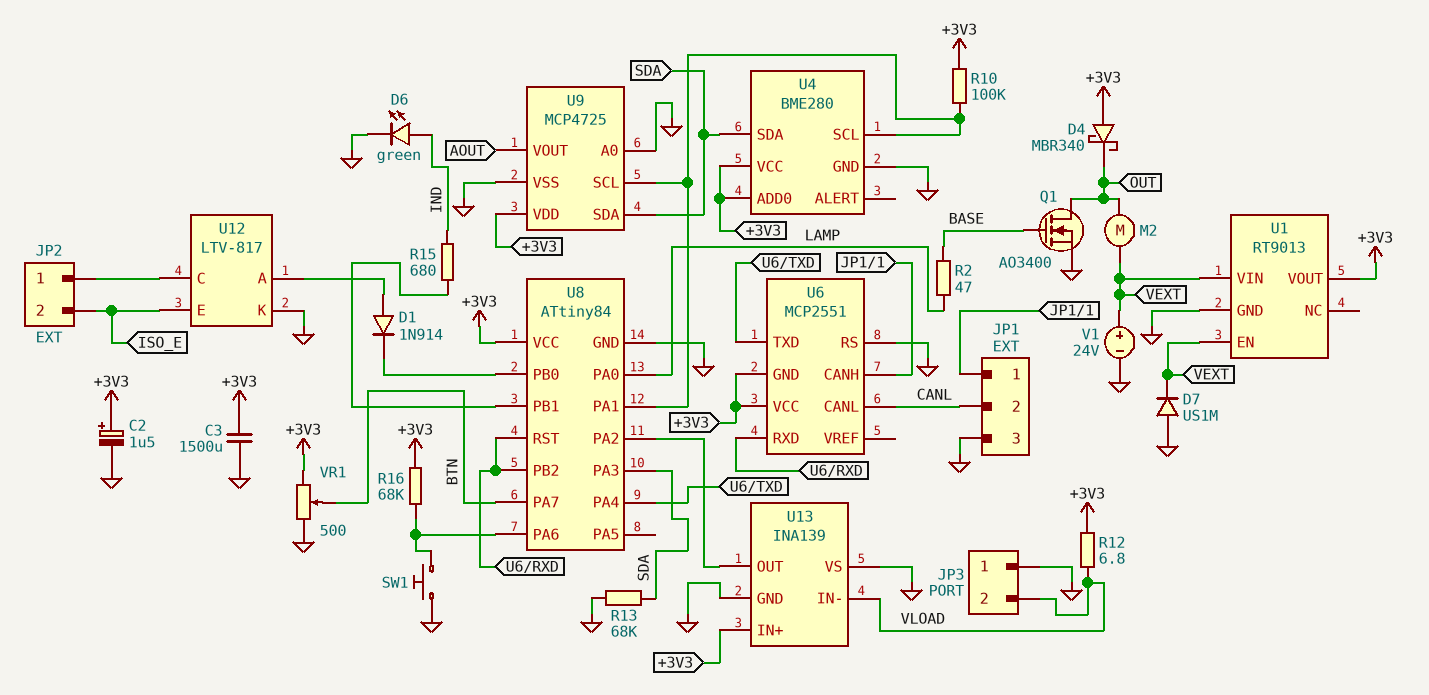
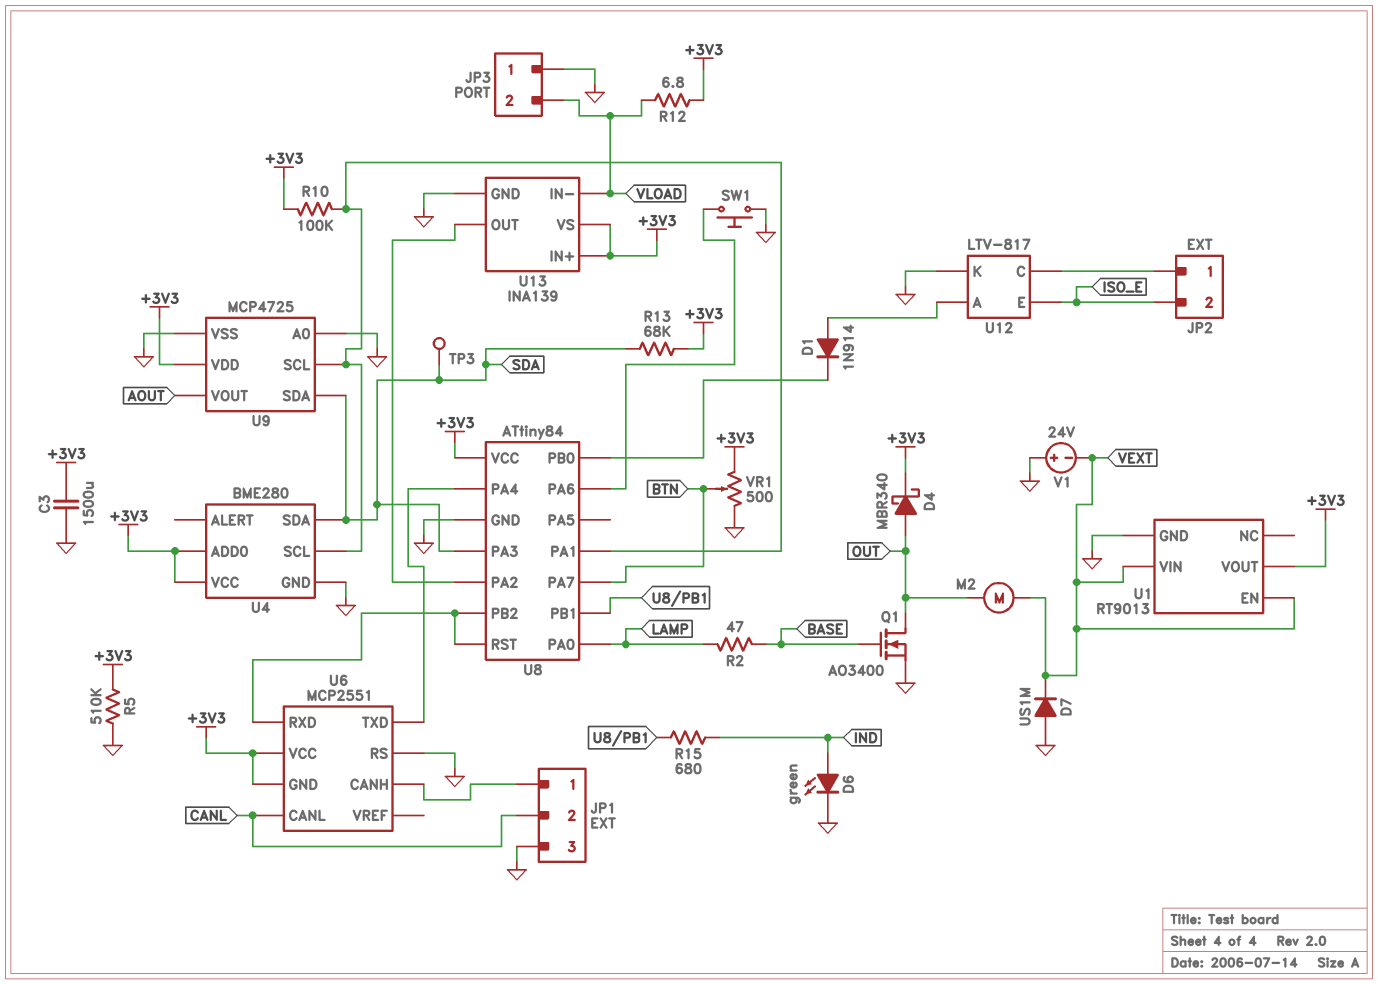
C2: 1.5uF (plus +3V3, minus GND) -> none
D4: schottky MBR340 (A +3V3, K OUT) -> schottky MBR340 (A OUT, K +3V3)
R5: none -> 510k (+3V3, GND)
R13: 68k (GND, SDA) -> 68k (+3V3, SDA)
R16: 68k (+3V3, U8/PA6) -> none
TP3: none -> test point (SDA)
U13 pin VS: GND -> +3V3
V1: 24V (plus VEXT, minus GND) -> 24V (plus GND, minus VEXT)

